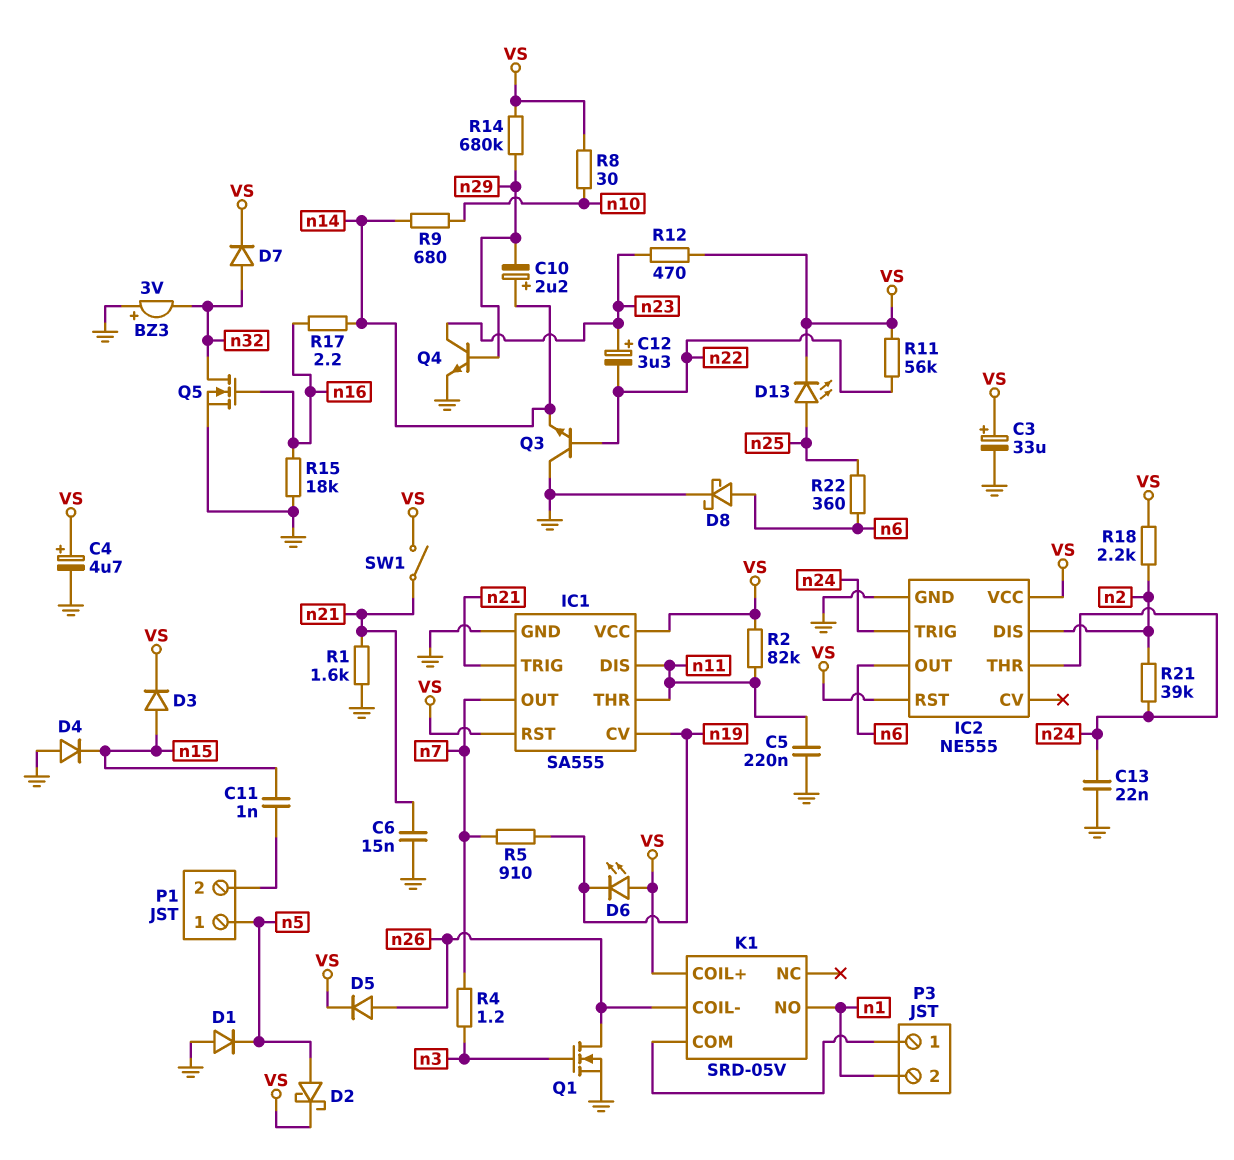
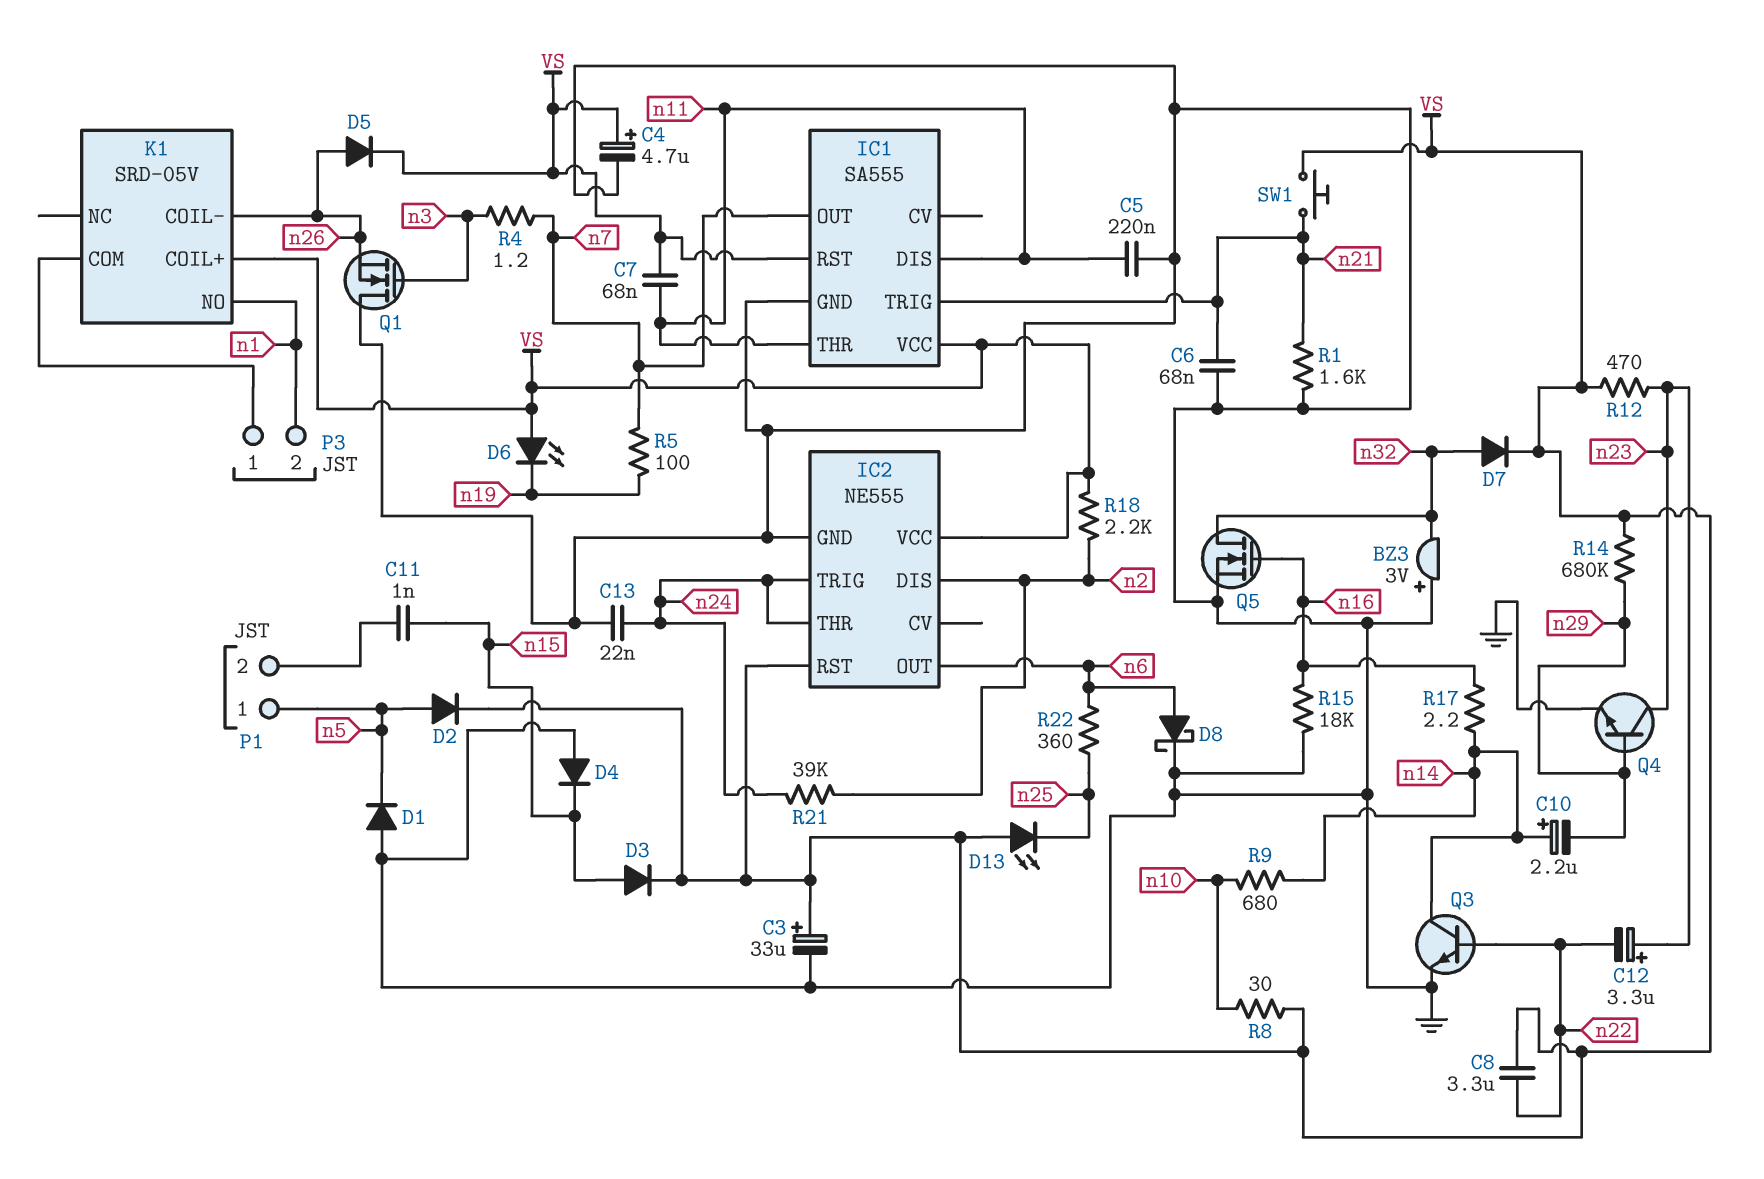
C6: 15nF (GND, n21) -> 68nF (GND, n21)
C7: none -> 68nF (VS, n11)
C8: none -> 3.3uF (VS, n22)
D2: schottky (A n5, K VS) -> diode (A n5, K VS)
D13: LED (A n25, K VS) -> LED (A VS, K n25)
IC1 pin CV: n19 -> none
Q1: NMOS (G n3, D n26, S GND) -> NMOS (G n3, D GND, S n26)
Q3: NPN (B n22, C GND, E n14) -> NPN (B n22, C n14, E GND)
R2: 82k (VS, n11) -> none
R5: 910 (n7, n19) -> 100 (n7, n19)
R11: 56k (VS, n22) -> none
SW1: switch (VS, n21) -> button (VS, n21)

